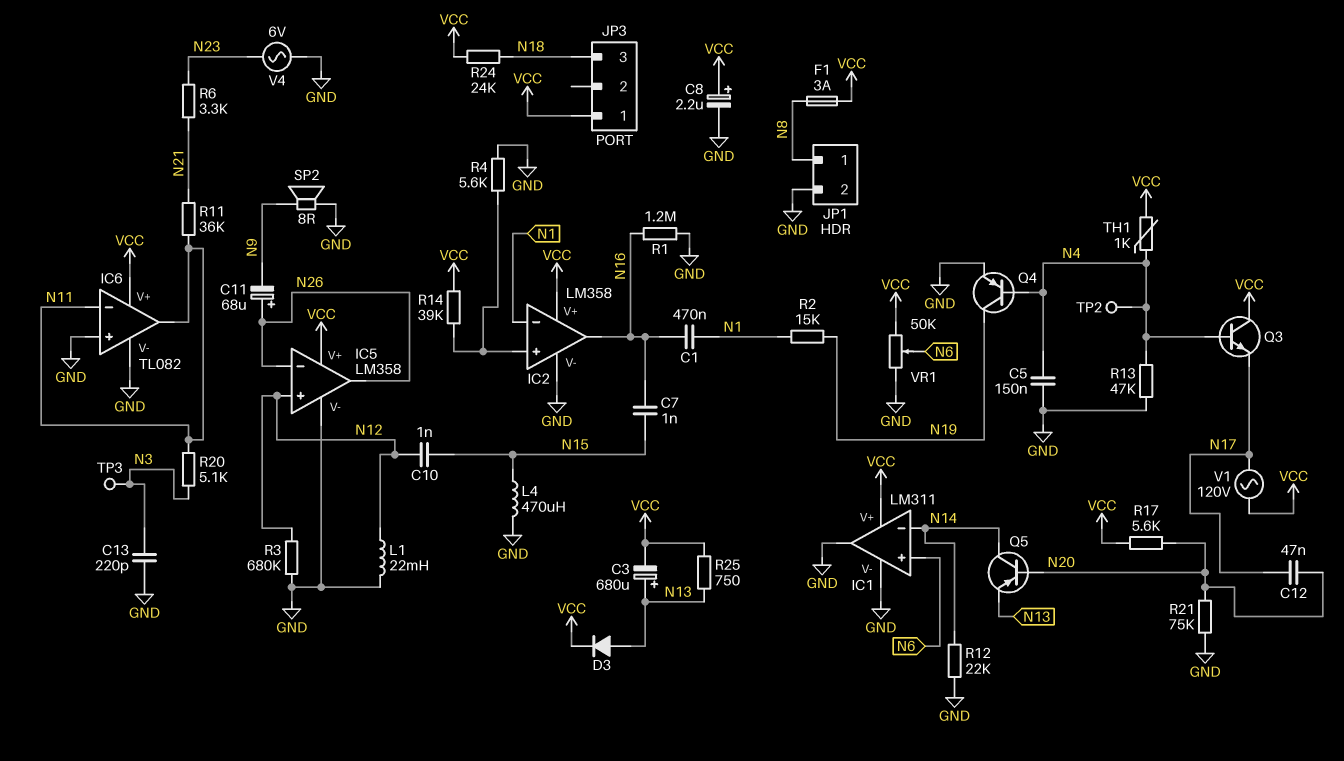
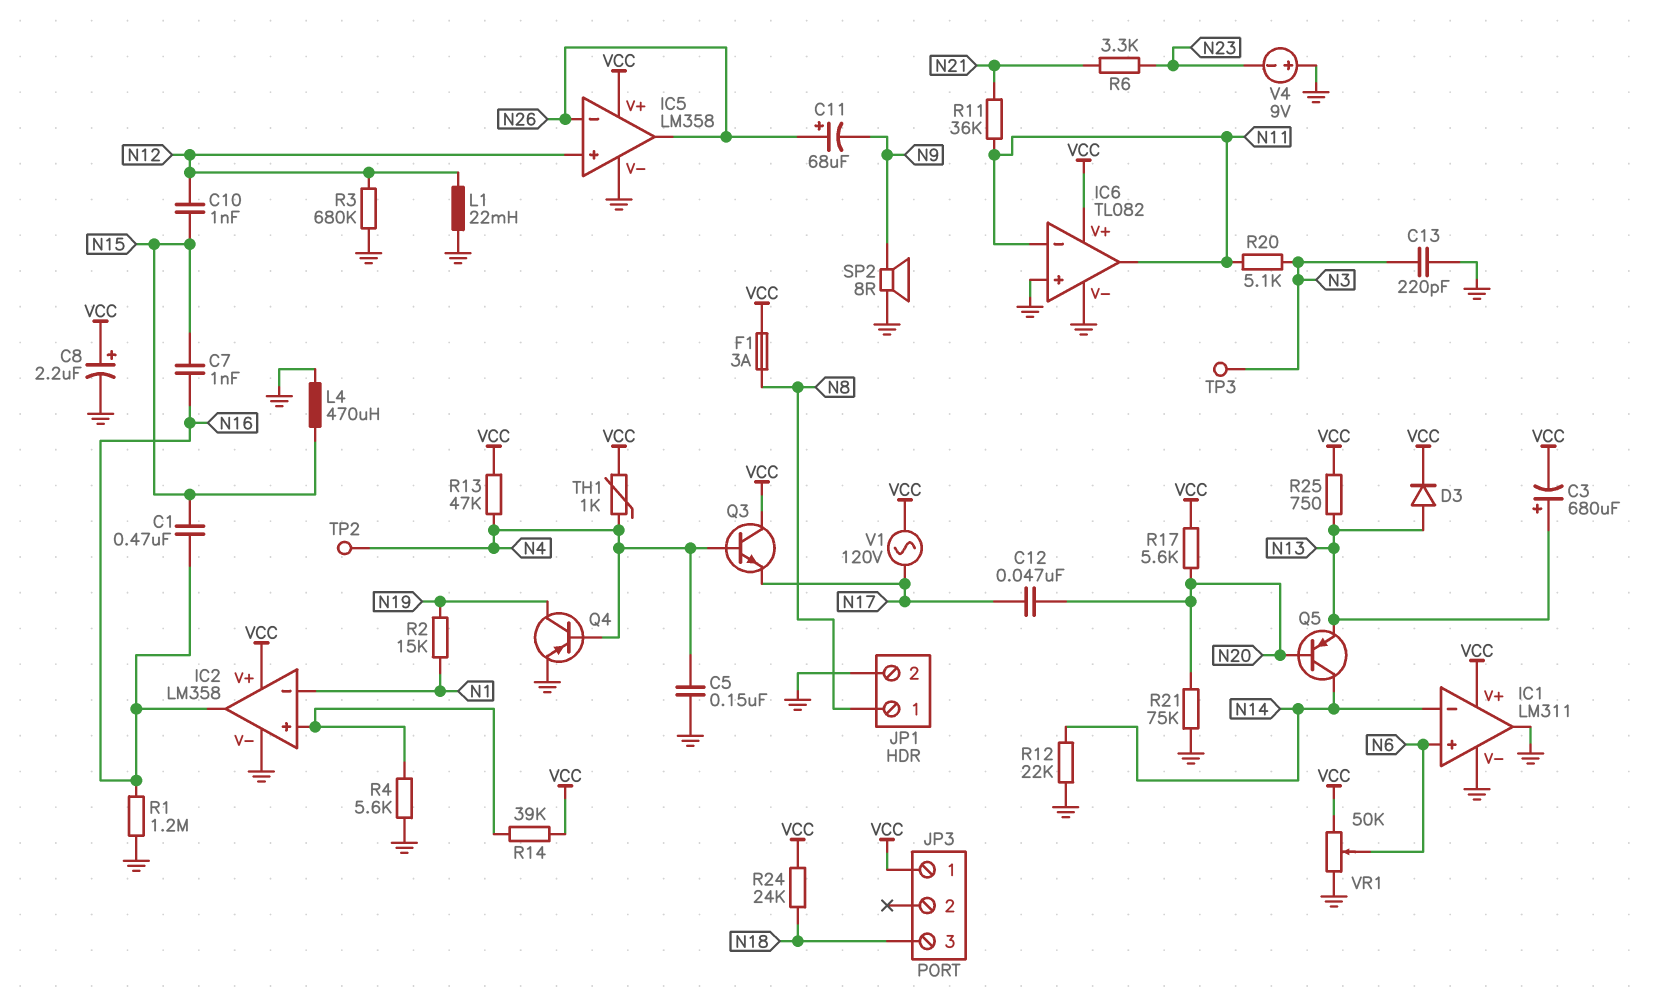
C1: 470nF (N1, N16) -> 470nF (N15, N16)
R13: 47k (GND, N4) -> 47k (N4, VCC)
V4: AC 6V (GND, N23) -> 9V (plus GND, minus N23)

